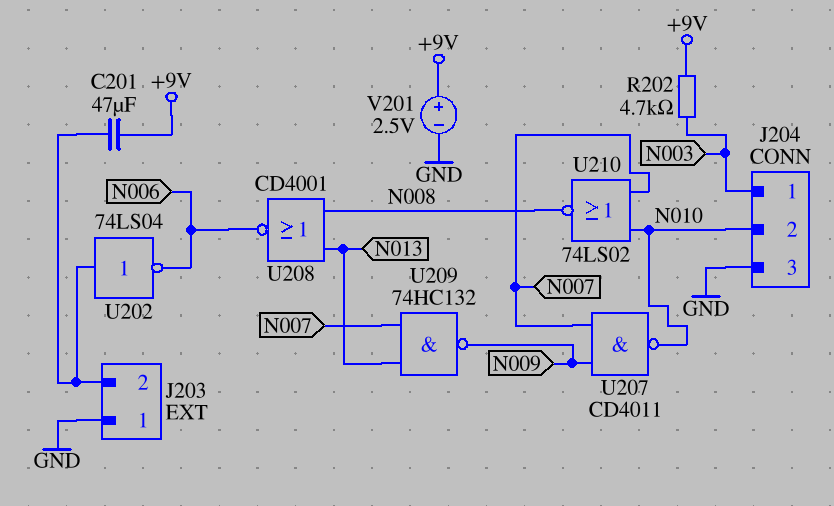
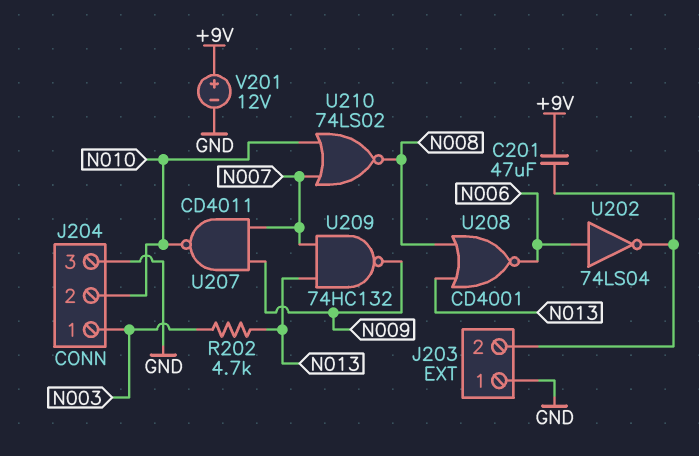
R202: 4.7k (+9V, N003) -> 4.7k (N003, N013)
U202: NOT 74LS04 (in J203/2, out N006) -> NOT 74LS04 (in N006, out J203/2)
V201: 2.5V (plus +9V, minus GND) -> 12V (plus +9V, minus GND)

